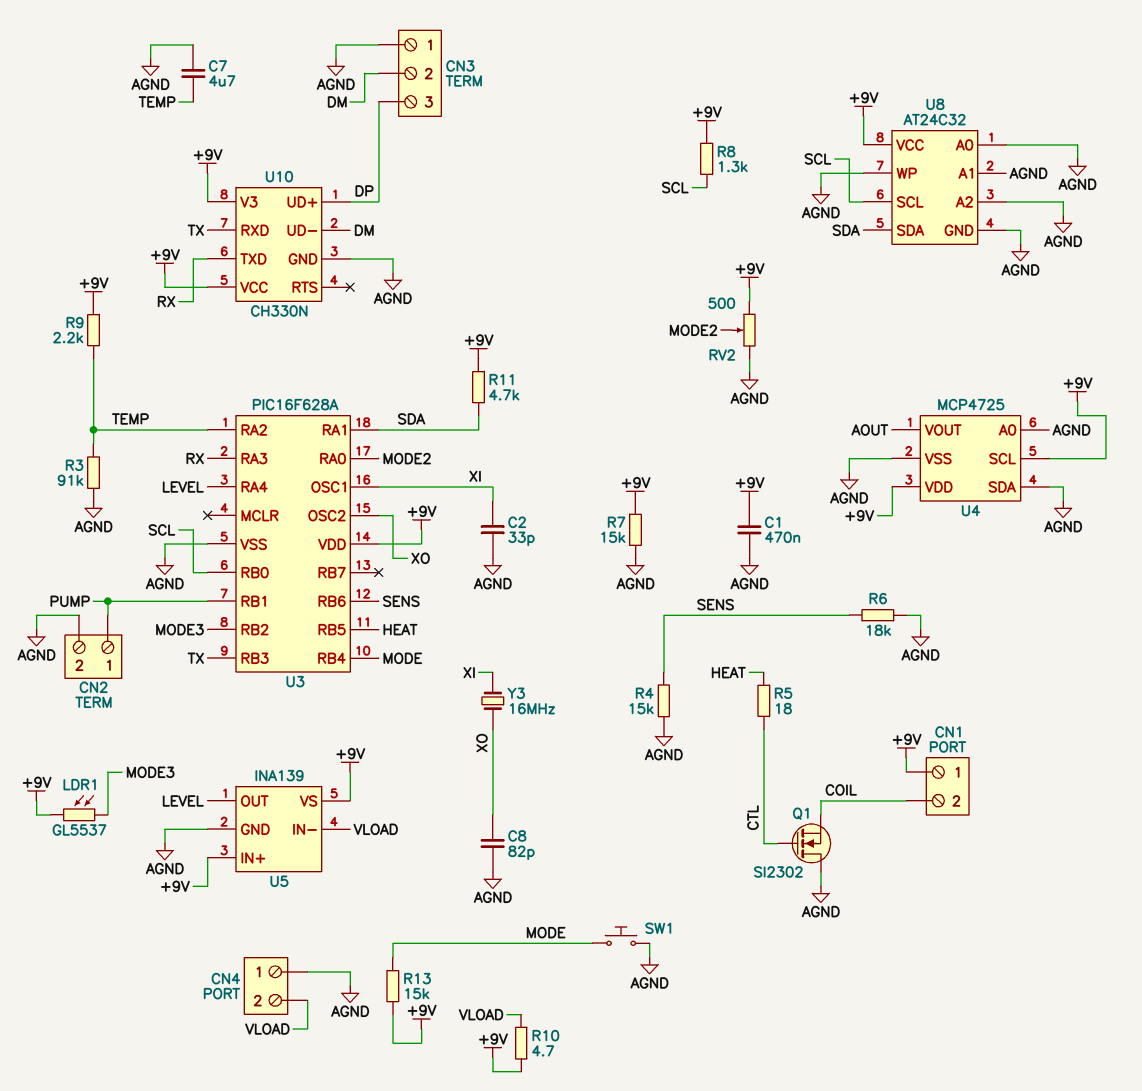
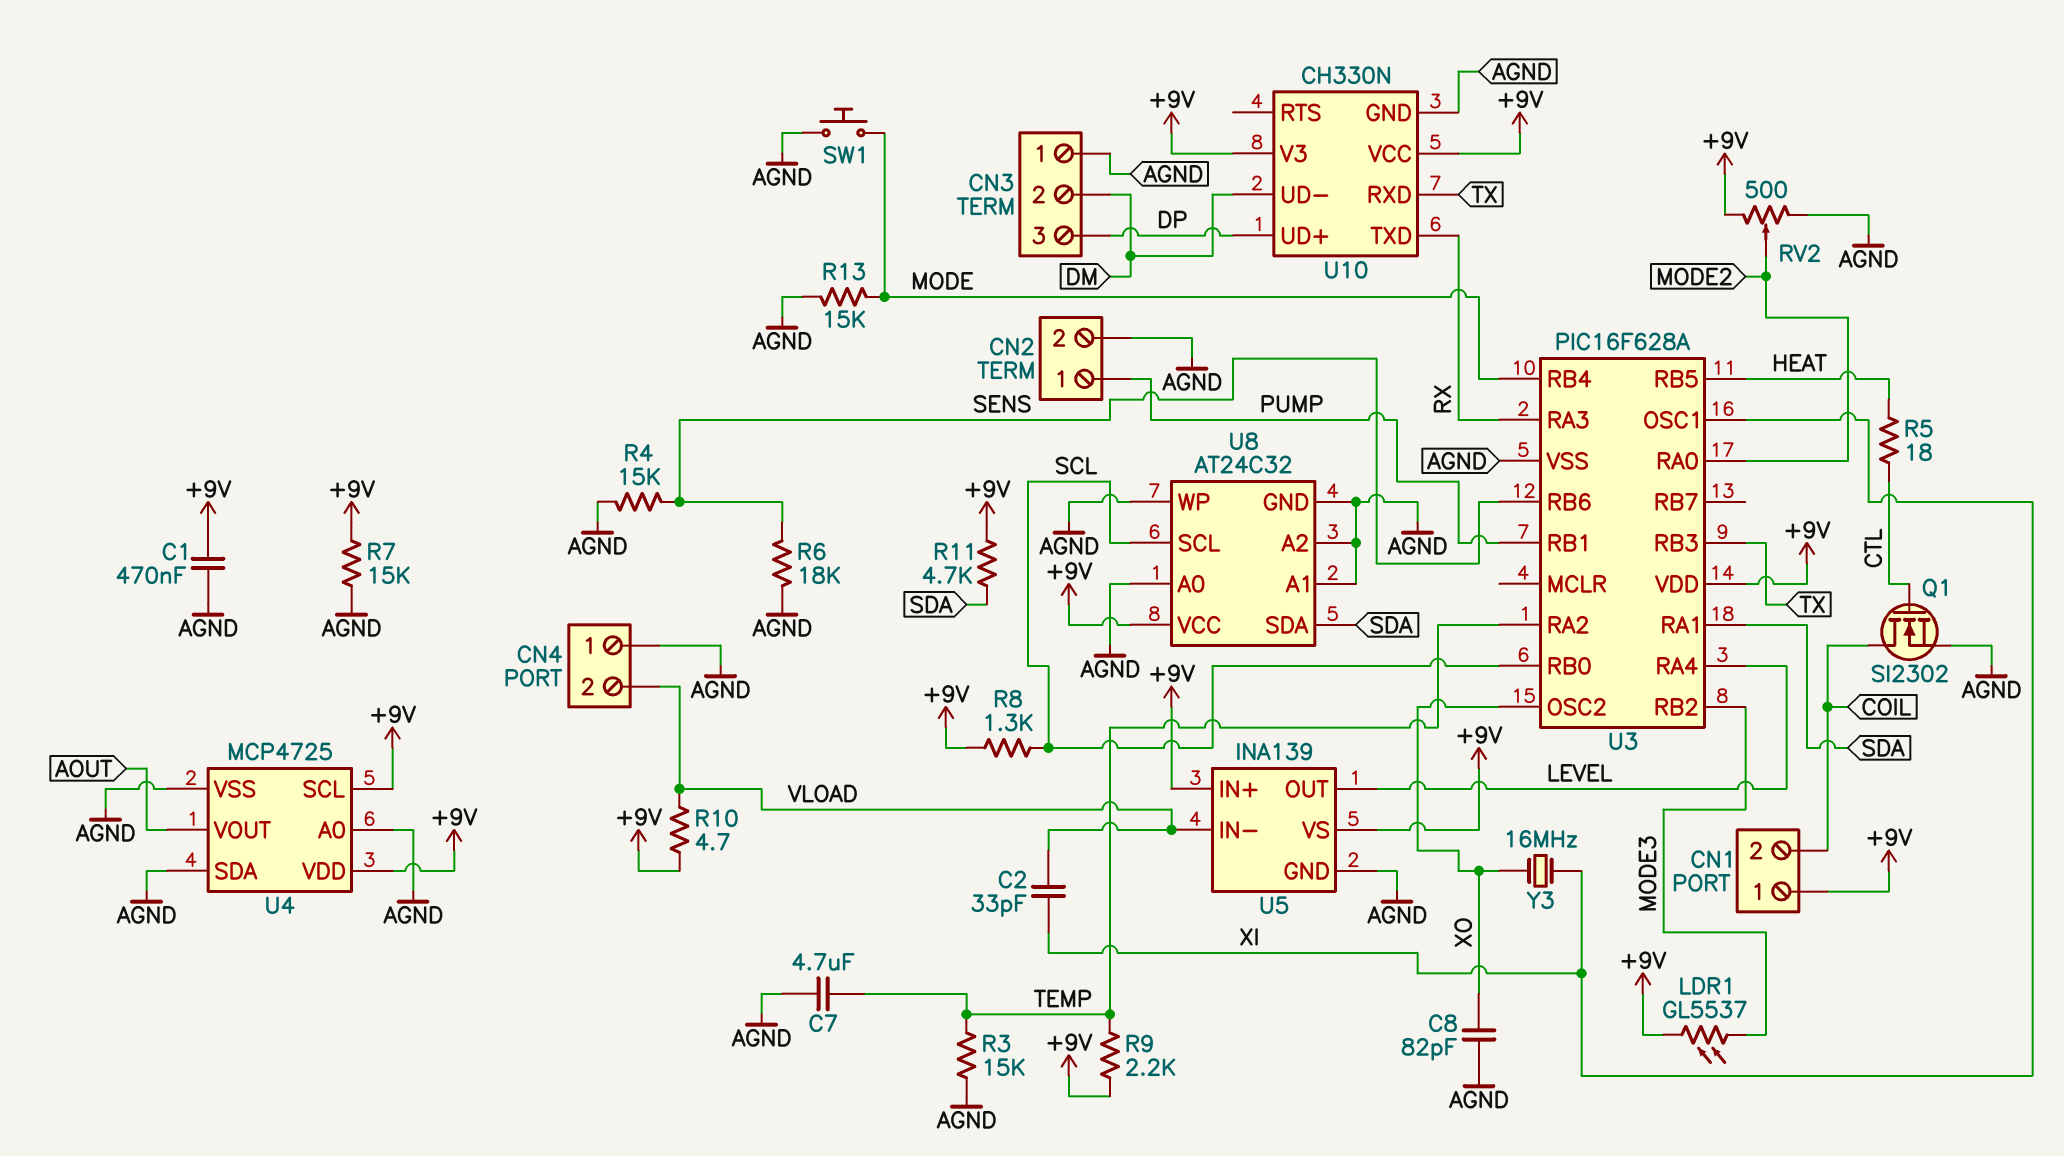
C2: 33pF (AGND, XI) -> 33pF (VLOAD, XI)
Q1: NMOS SI2302 (G CTL, D AGND, S COIL) -> NMOS SI2302 (G CTL, D COIL, S AGND)
R3: 91k (AGND, TEMP) -> 15k (AGND, TEMP)
R13: 15k (+9V, MODE) -> 15k (AGND, MODE)

